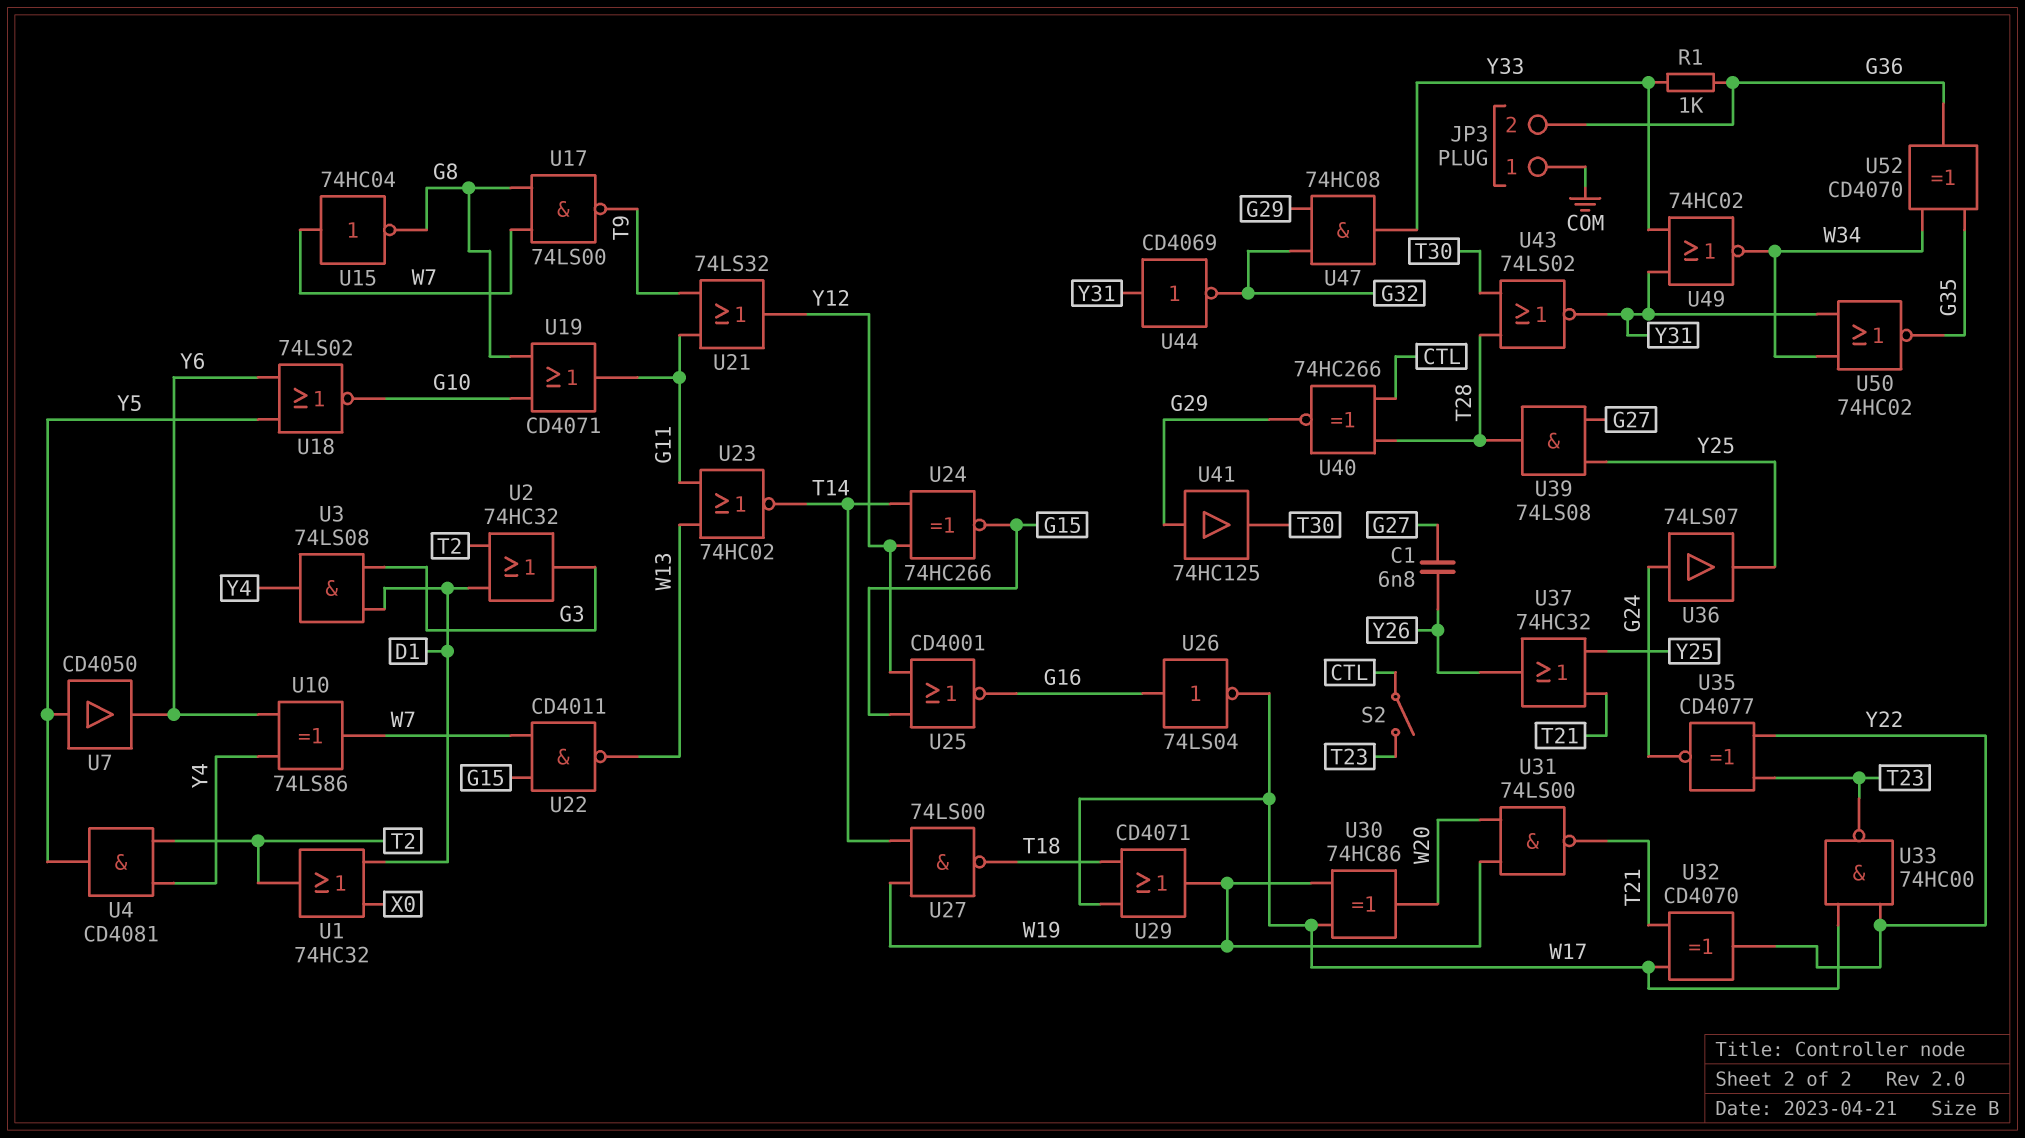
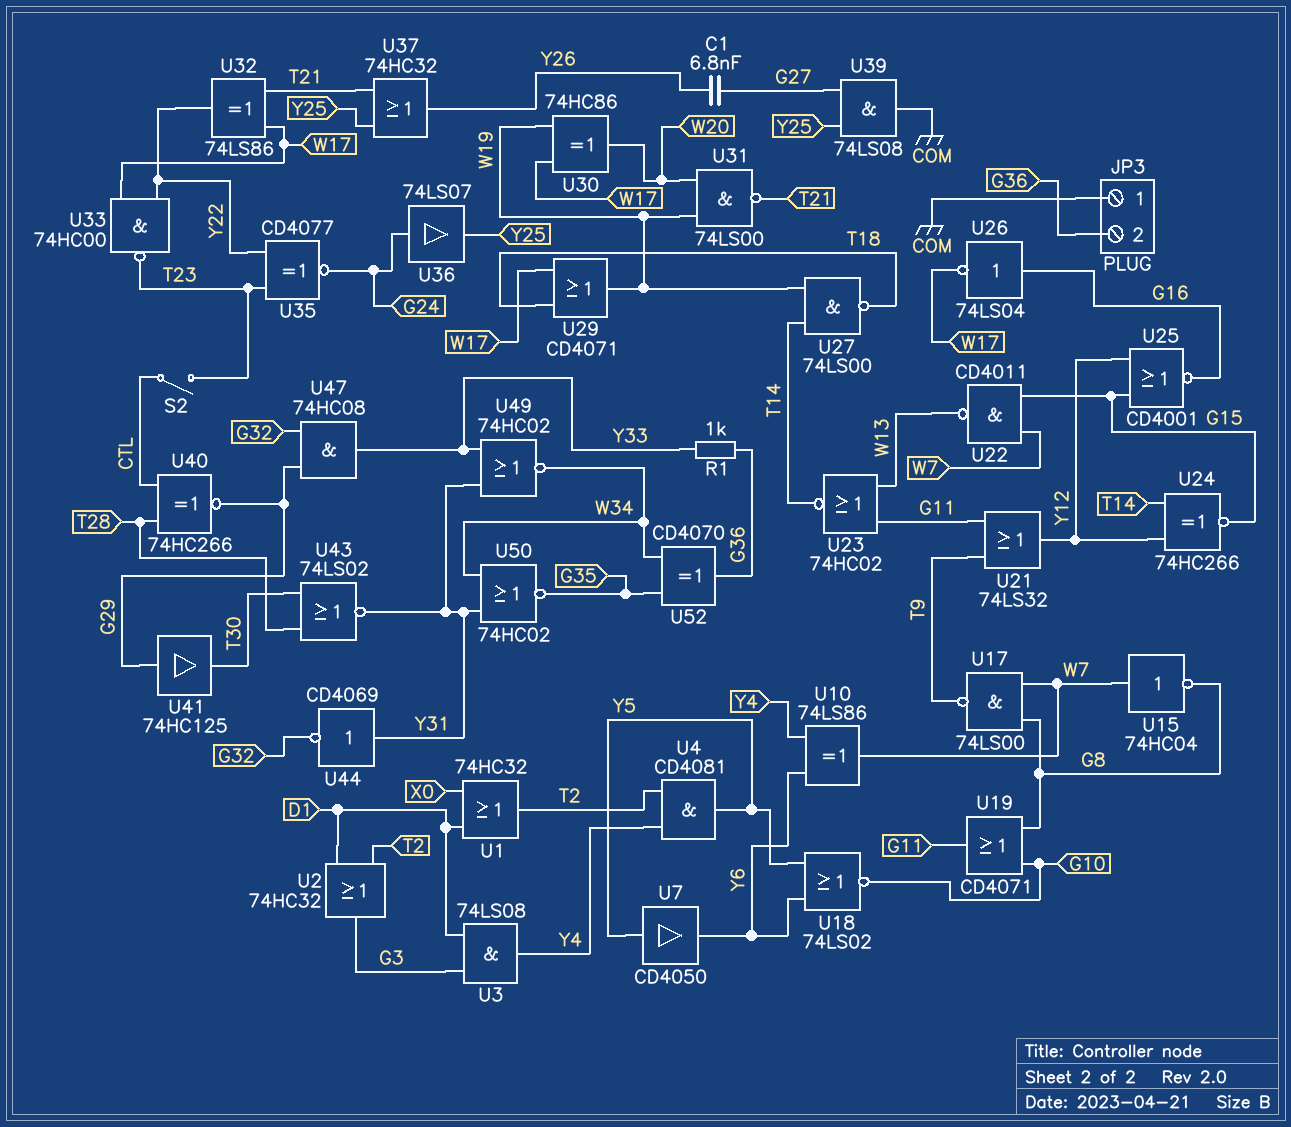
U32: XOR CD4070 (in T21, in W17, out Y22) -> XOR 74LS86 (in T21, in W17, out Y22)
U39: AND 74LS08 (in G27, in Y25, out T28) -> AND 74LS08 (in G27, in Y25, out COM)

